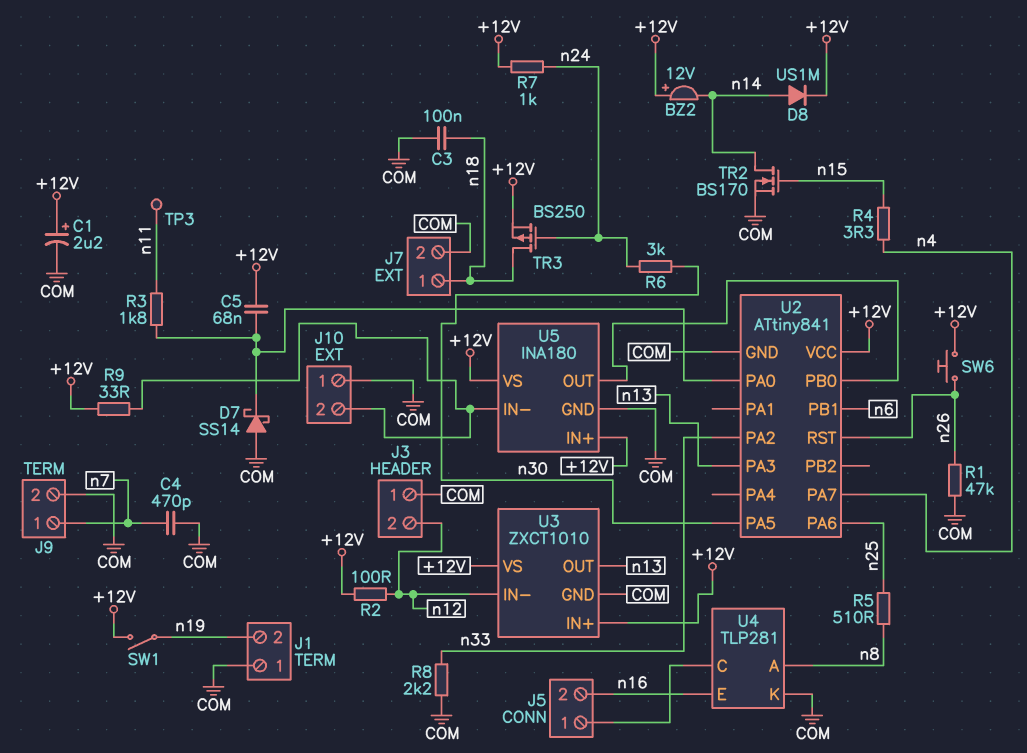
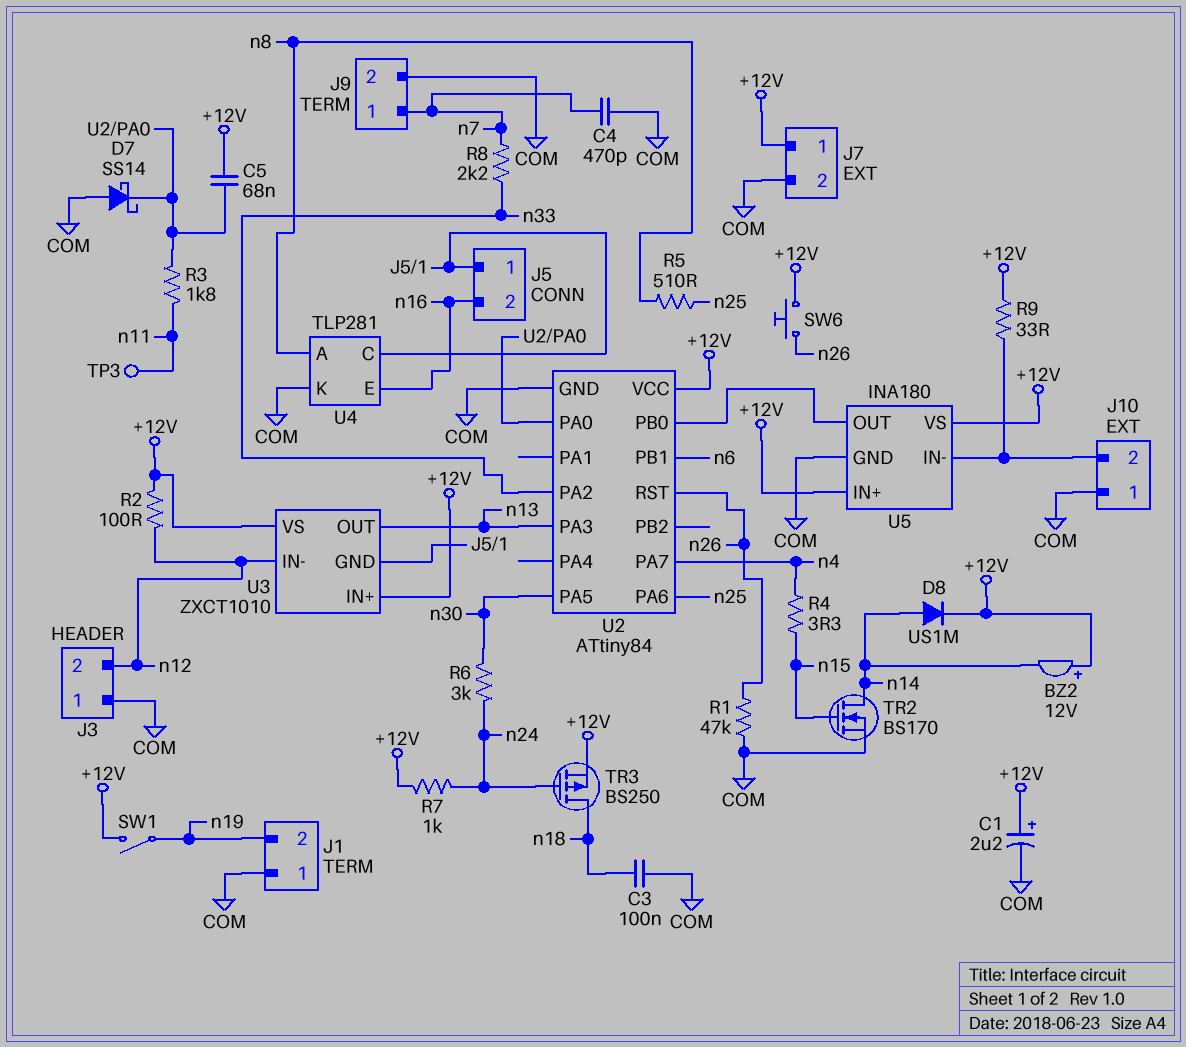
J7 pin 1: n18 -> +12V
R8: 2.2k (COM, n33) -> 2.2k (n7, n33)
U2: ATtiny841 -> ATtiny84
U3 pin GND: COM -> J5/1

